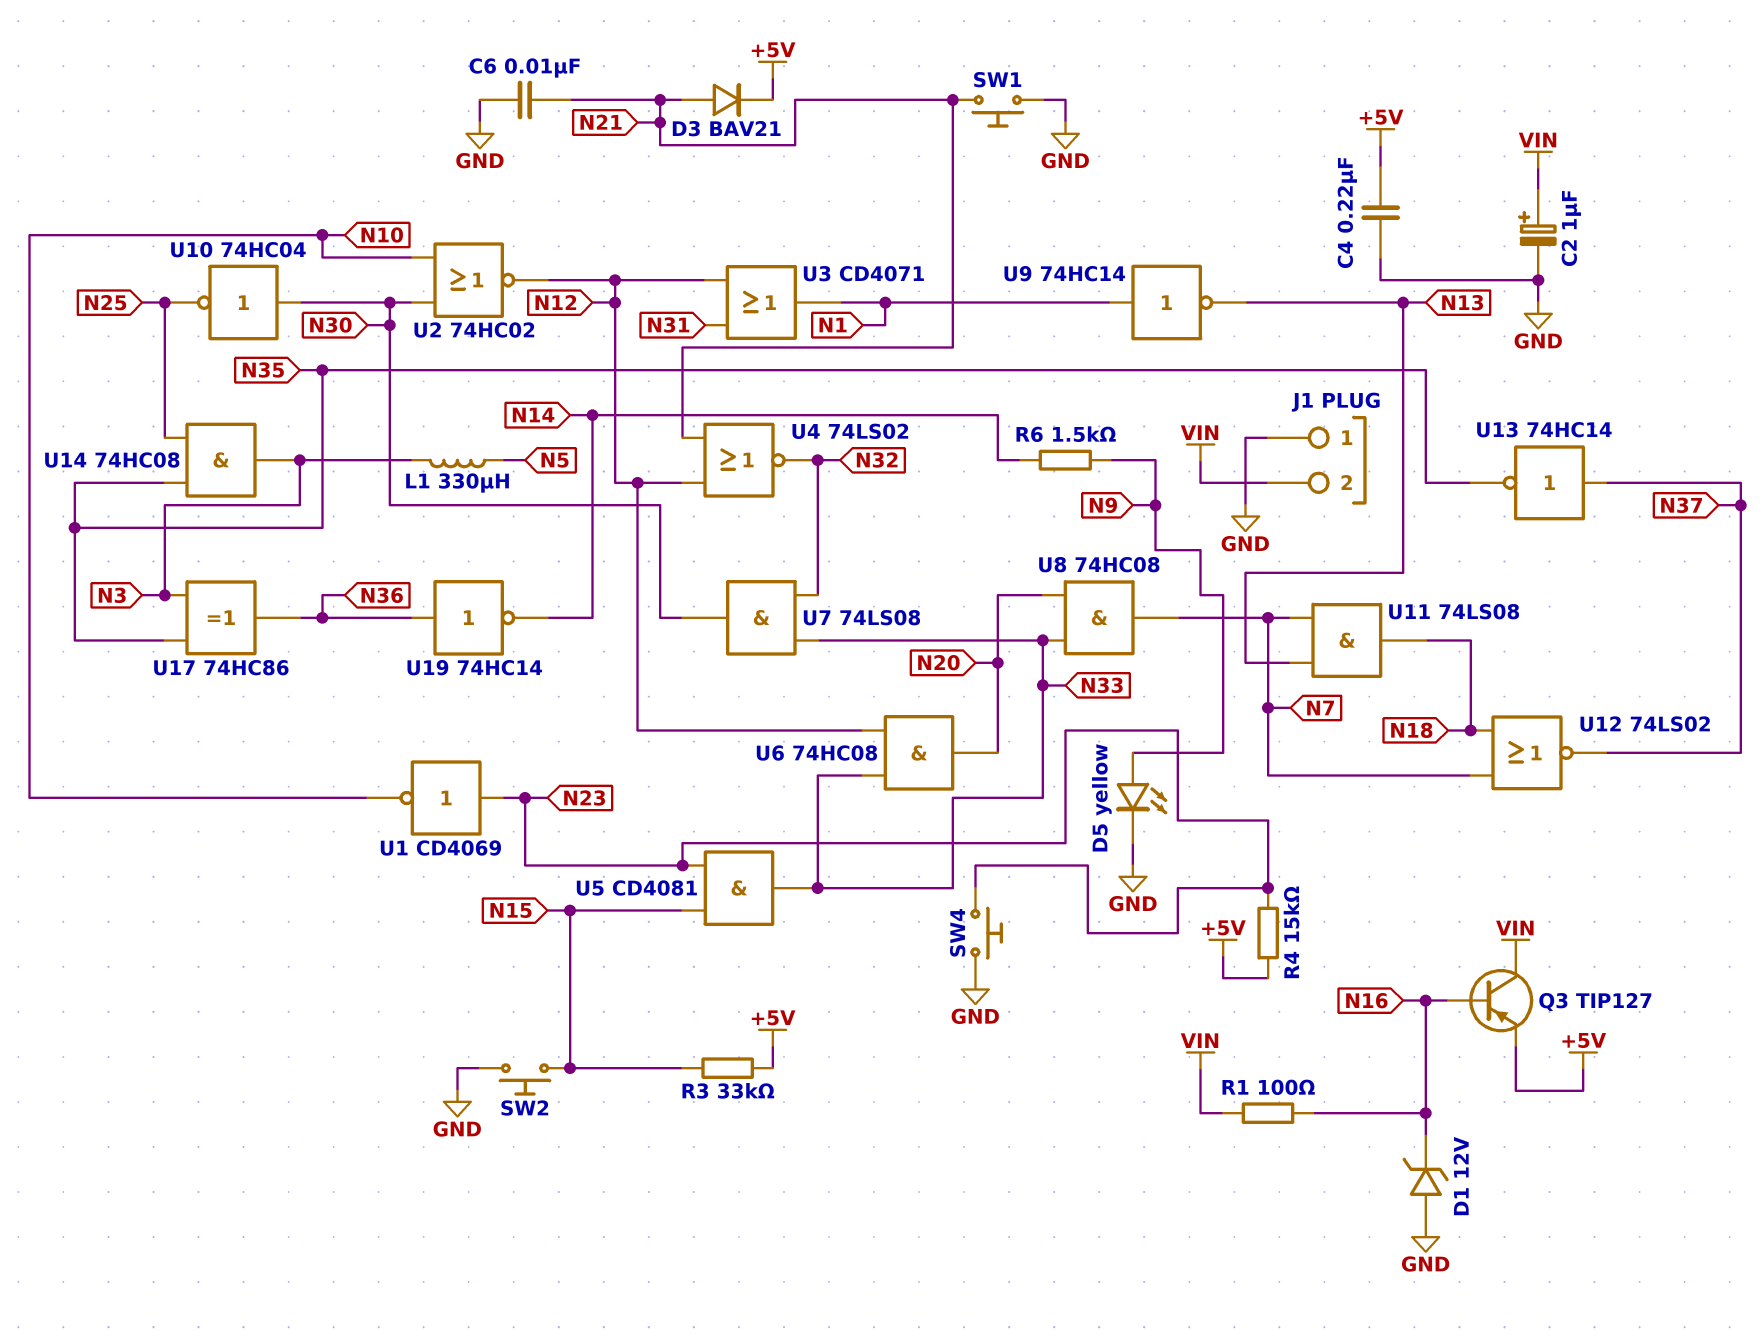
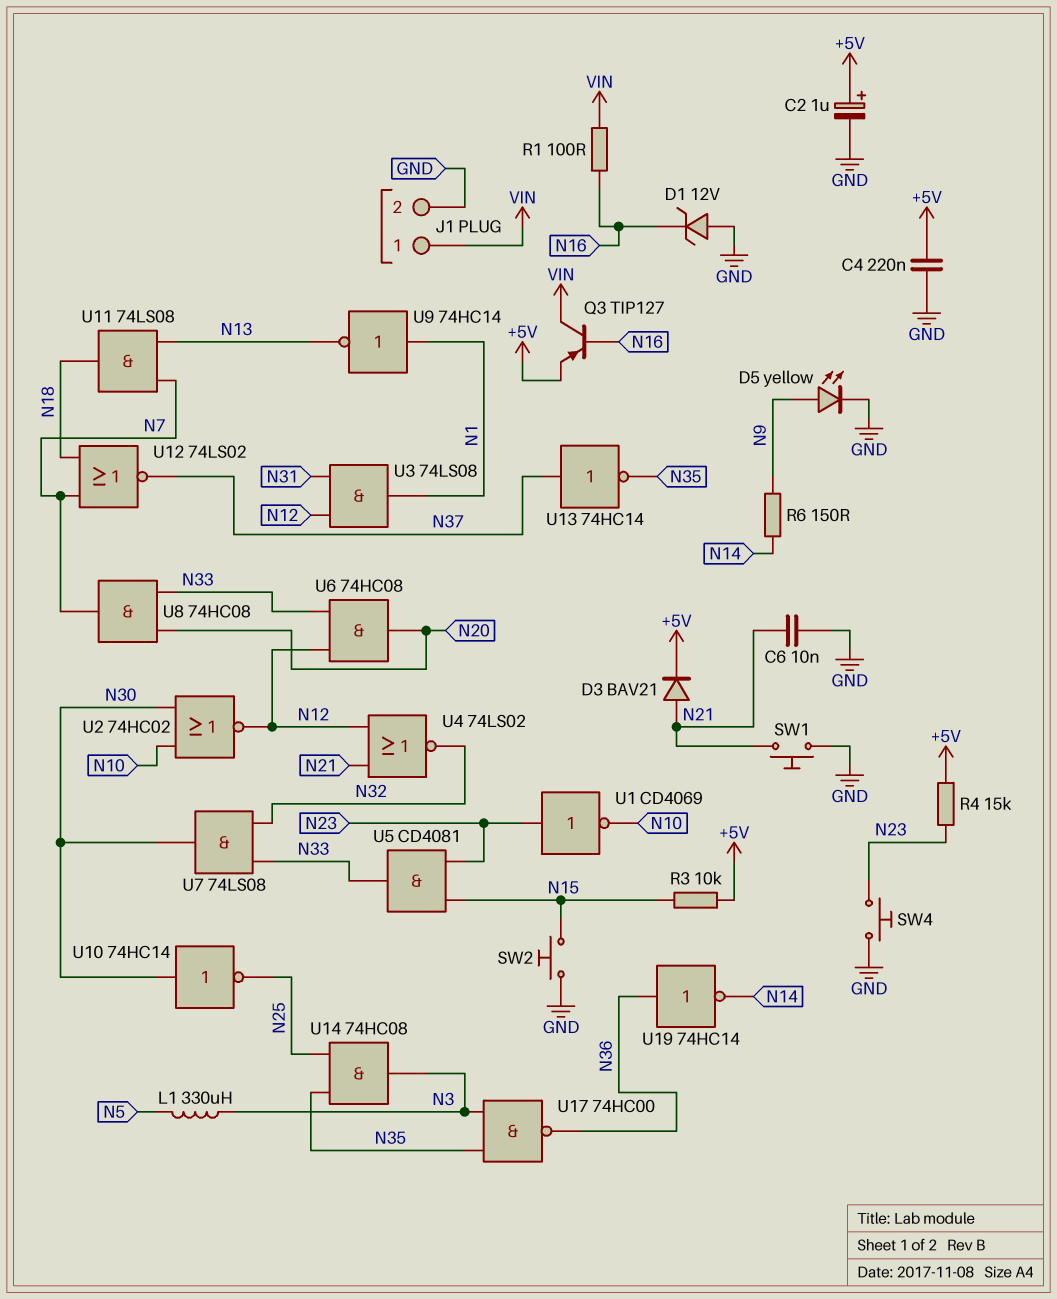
C2: 1uF (plus VIN, minus GND) -> 1uF (plus +5V, minus GND)
J1 pin 1: GND -> VIN
J1 pin 2: VIN -> GND
R3: 33k (+5V, N15) -> 10k (+5V, N15)
R6: 1.5k (N9, N14) -> 150 (N9, N14)
U3: OR CD4071 (in N12, in N31, out N1) -> AND 74LS08 (in N12, in N31, out N1)
U10: NOT 74HC04 (in N30, out N25) -> NOT 74HC14 (in N30, out N25)
U17: XOR 74HC86 (in N3, in N35, out N36) -> NAND 74HC00 (in N3, in N35, out N36)

